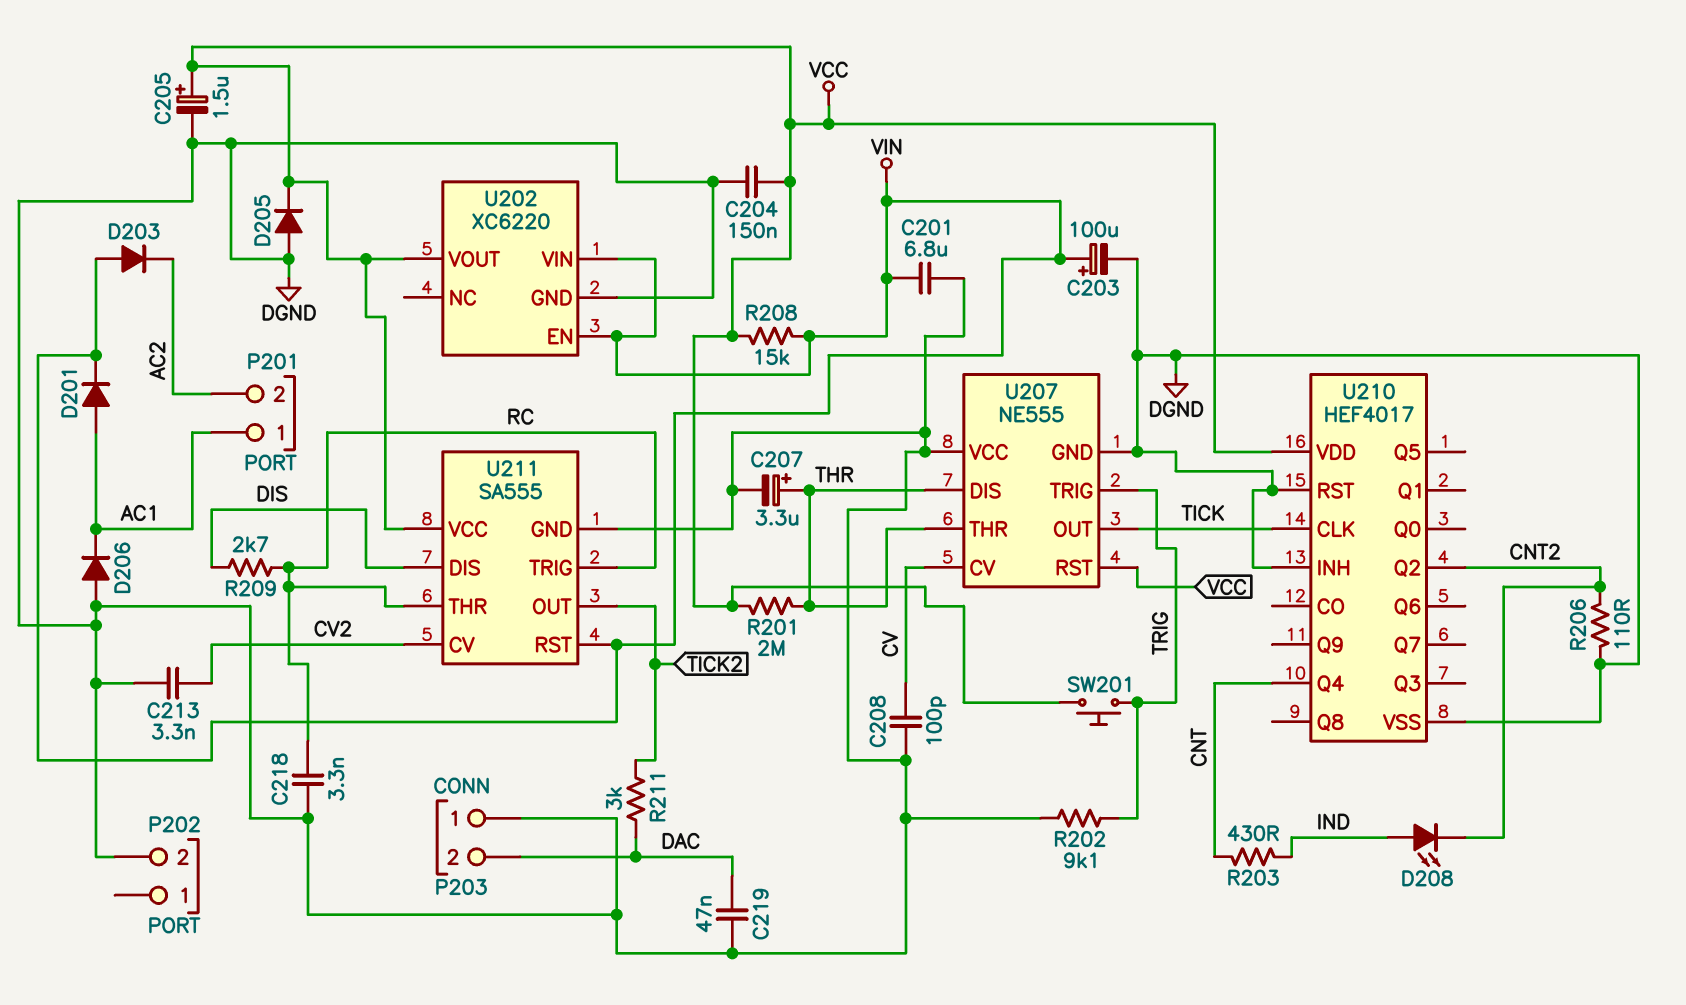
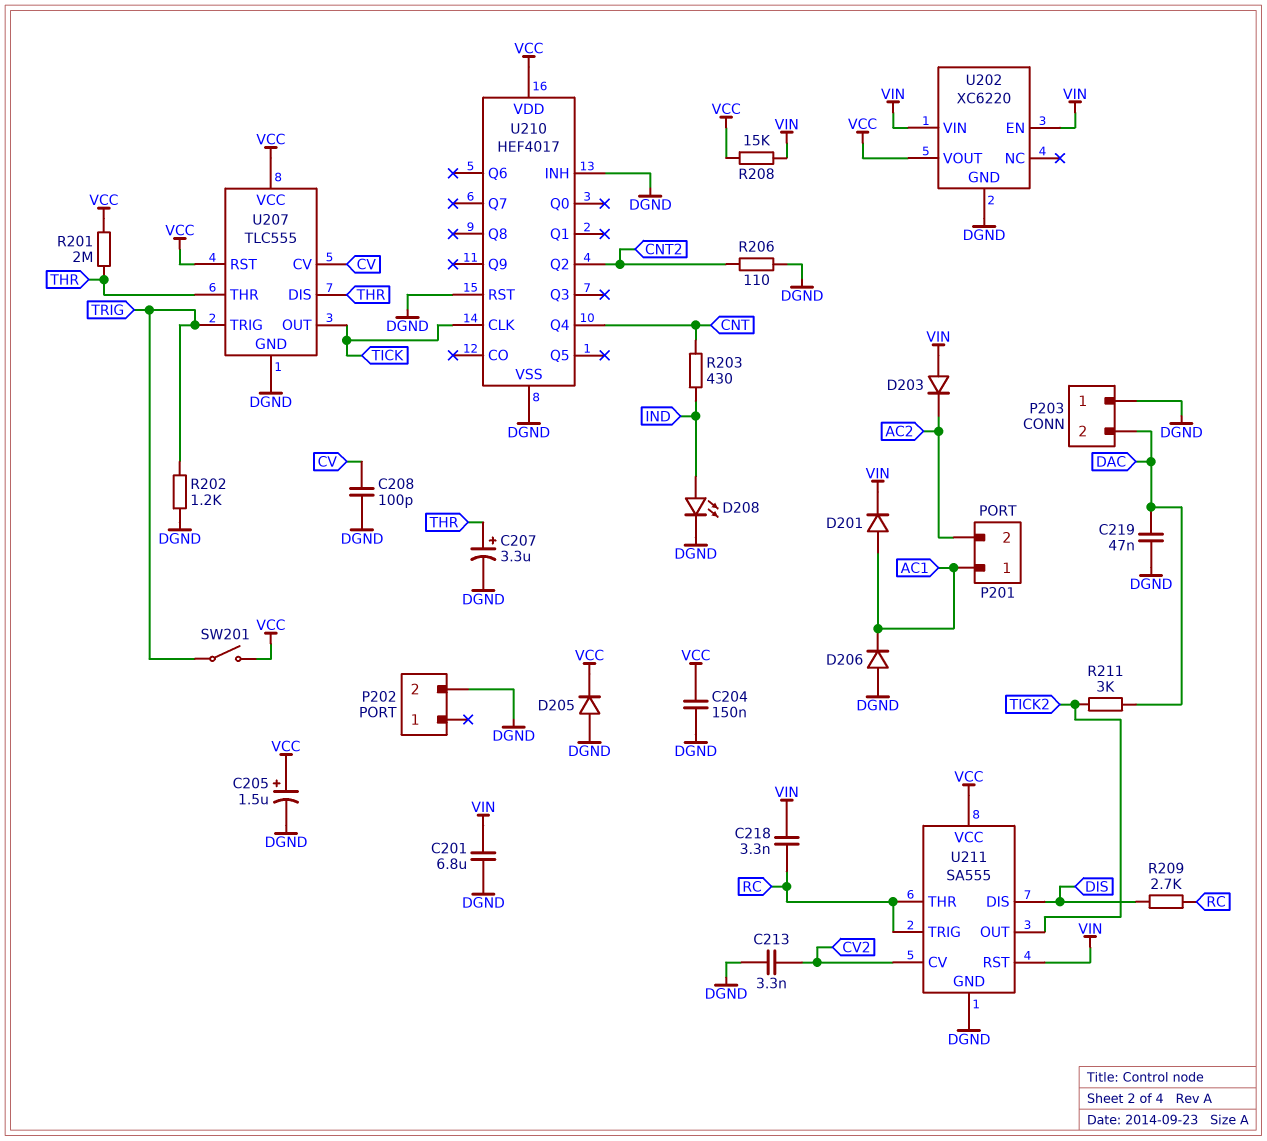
C203: 100uF (plus VIN, minus DGND) -> none
C218: 3.3nF (DGND, RC) -> 3.3nF (RC, VIN)
D208: LED (A IND, K CNT2) -> LED (A IND, K DGND)
R202: 9.1k (DGND, TRIG) -> 1.2k (DGND, TRIG)
SW201: button (TRIG, VCC) -> switch (TRIG, VCC)
U207: NE555 -> TLC555
U207 pin VCC: DGND -> VCC

